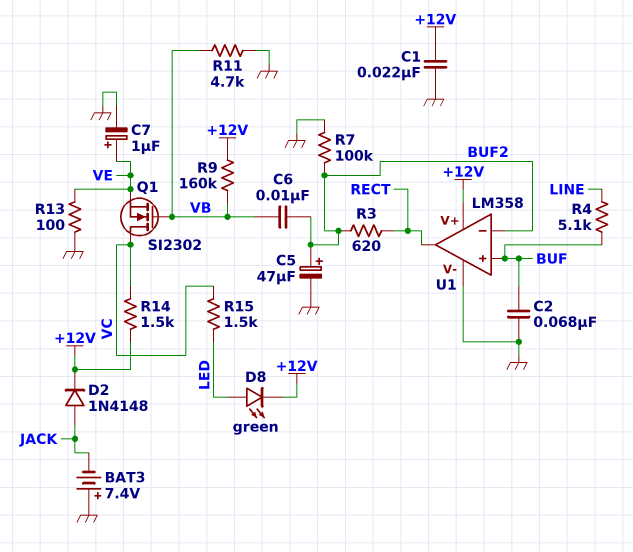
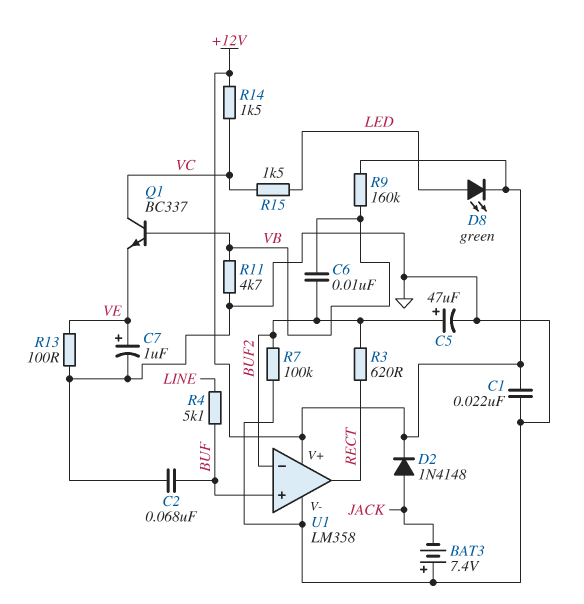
Q1: NMOS SI2302 (G VB, D VC, S VE) -> NPN BC337 (B VB, C VC, E VE)

